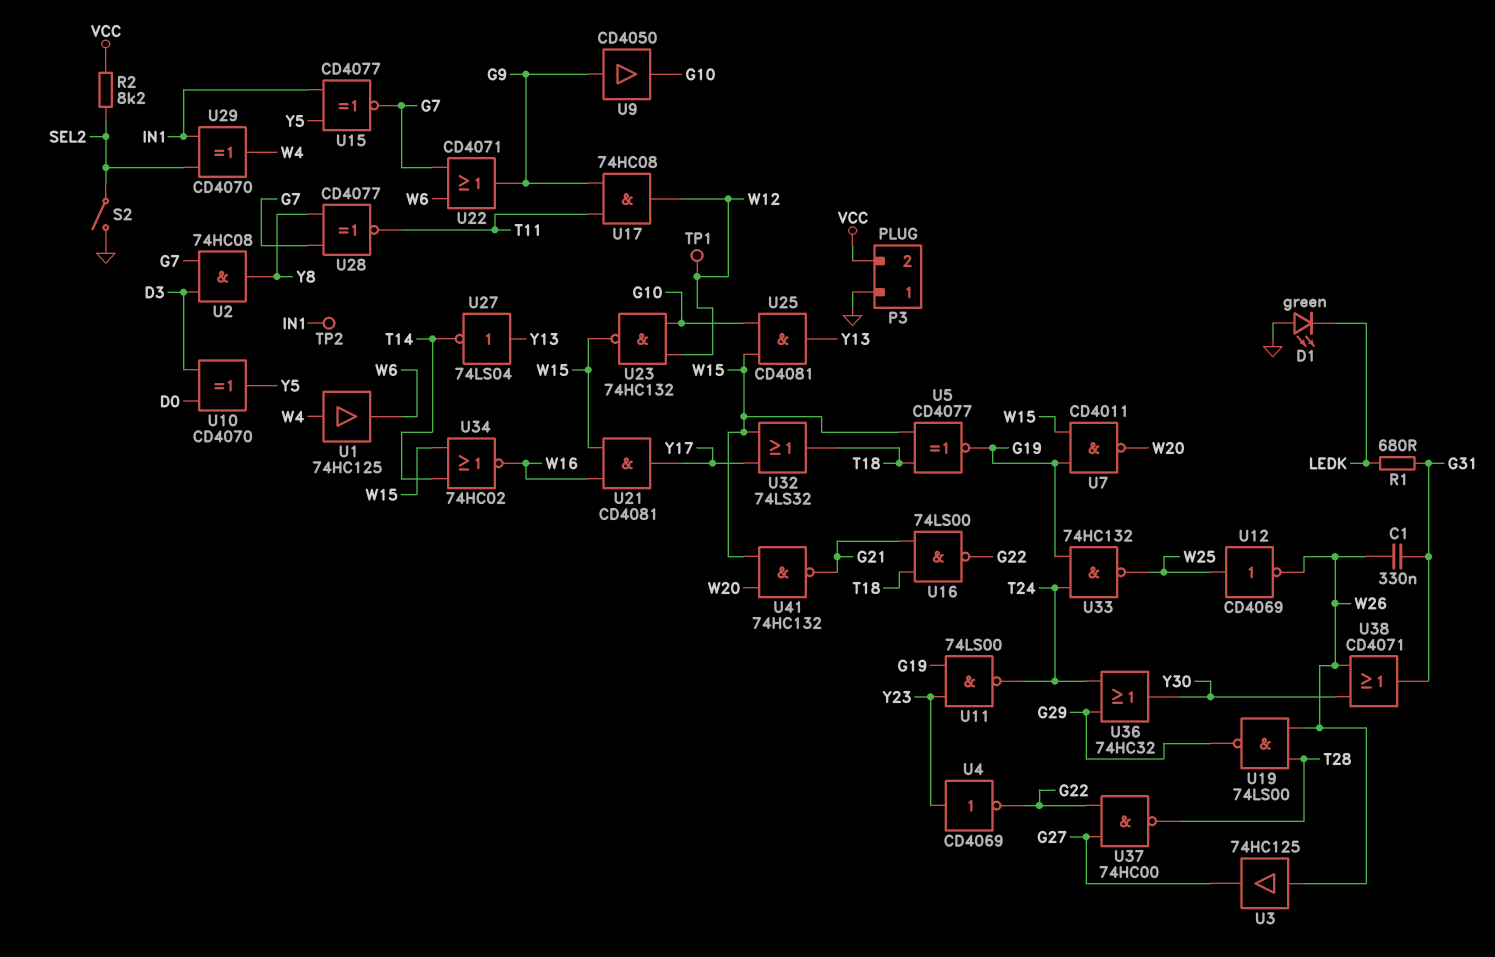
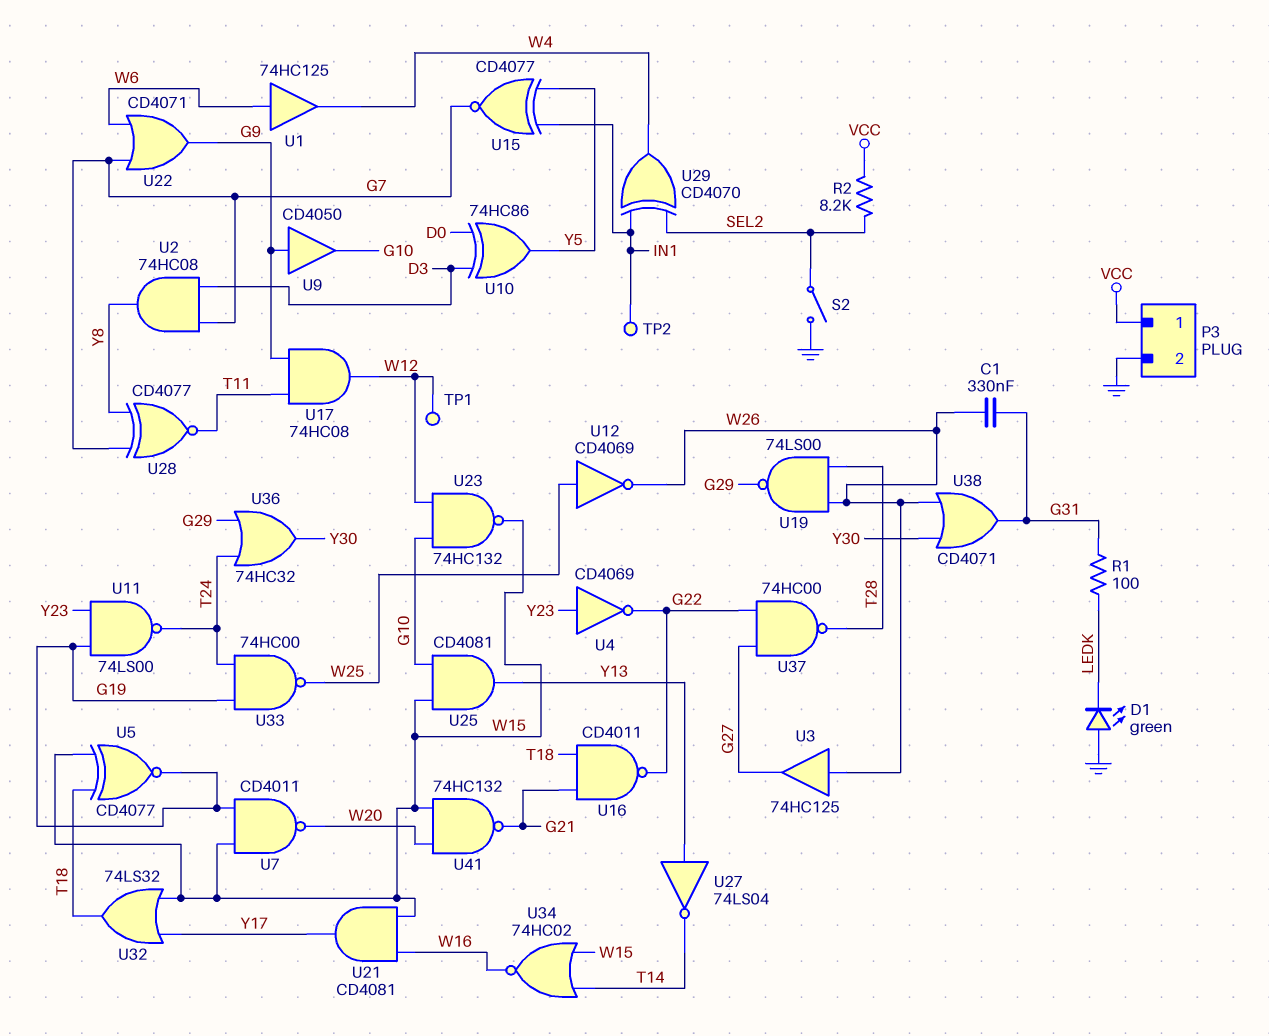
P3 pin 1: GND -> VCC
P3 pin 2: VCC -> GND
R1: 680 (G31, LEDK) -> 100 (G31, LEDK)
U1: buffer 74HC125 (in W4, out W6) -> buffer 74HC125 (in W6, out W4)
U10: XOR CD4070 (in D0, in D3, out Y5) -> XOR 74HC86 (in D0, in D3, out Y5)
U16: NAND 74LS00 (in G21, in T18, out G22) -> NAND CD4011 (in G21, in T18, out G22)
U33: NAND 74HC132 (in G19, in T24, out W25) -> NAND 74HC00 (in G19, in T24, out W25)

